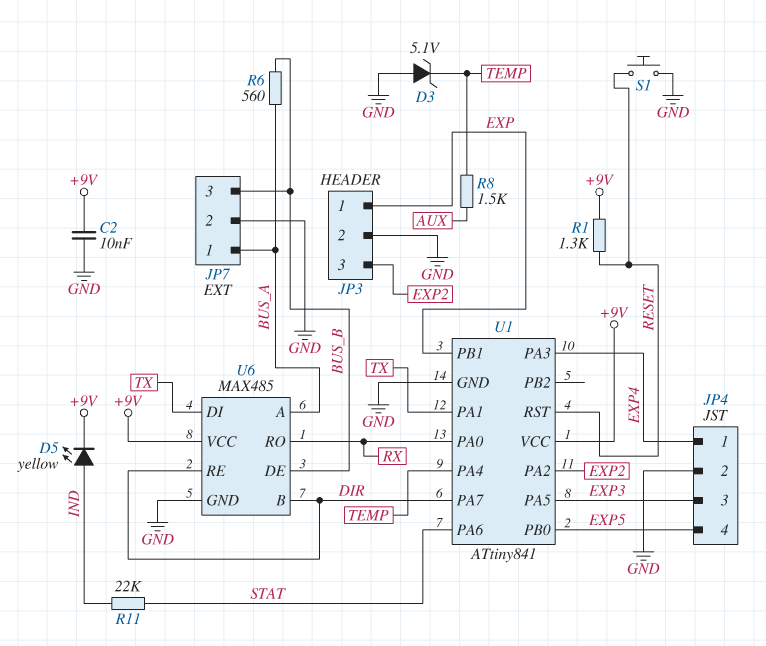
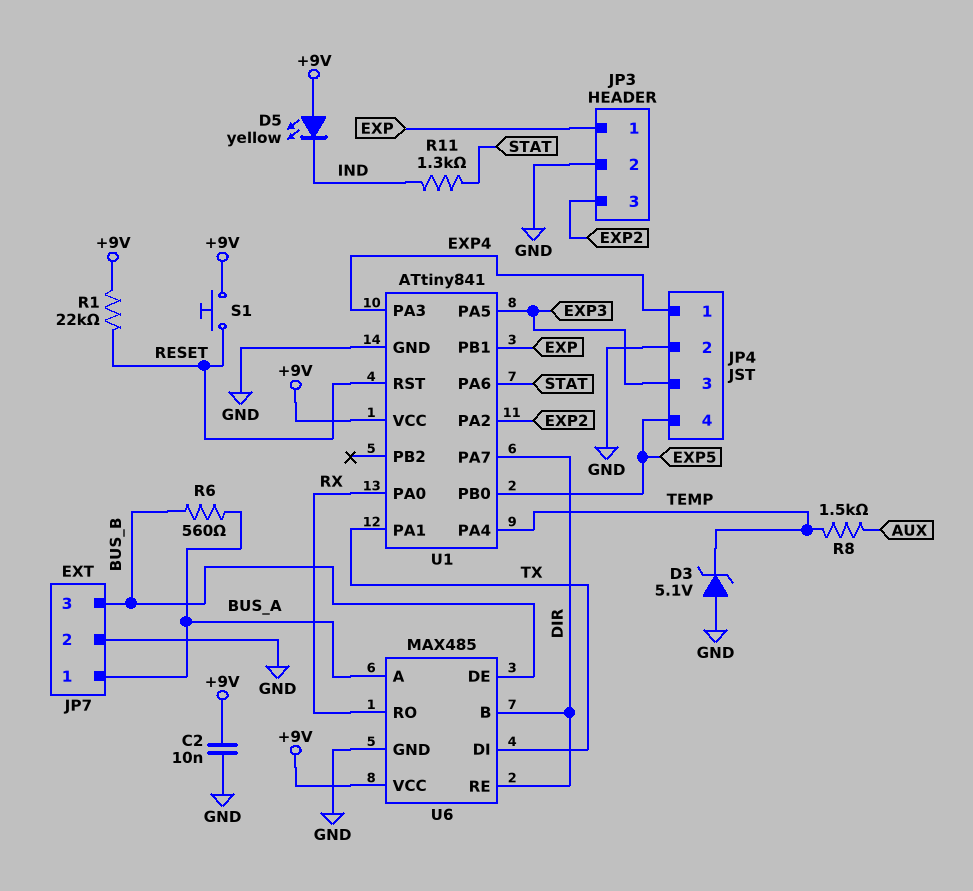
D5: LED yellow (A IND, K +9V) -> LED yellow (A +9V, K IND)
R1: 1.3k (+9V, RESET) -> 22k (+9V, RESET)
R11: 22k (IND, STAT) -> 1.3k (IND, STAT)
S1: button (GND, RESET) -> button (+9V, RESET)

